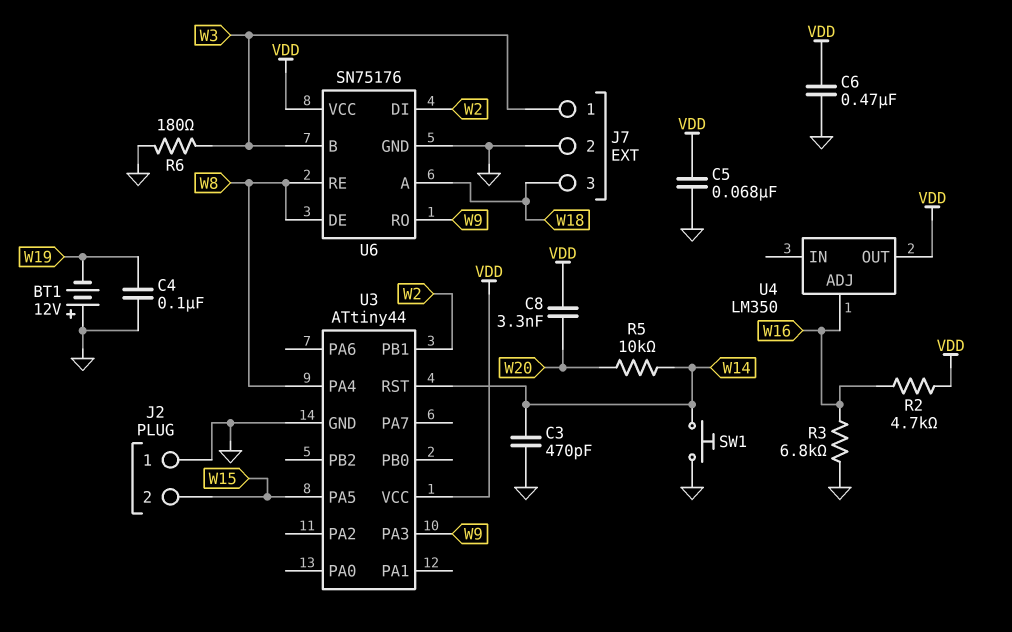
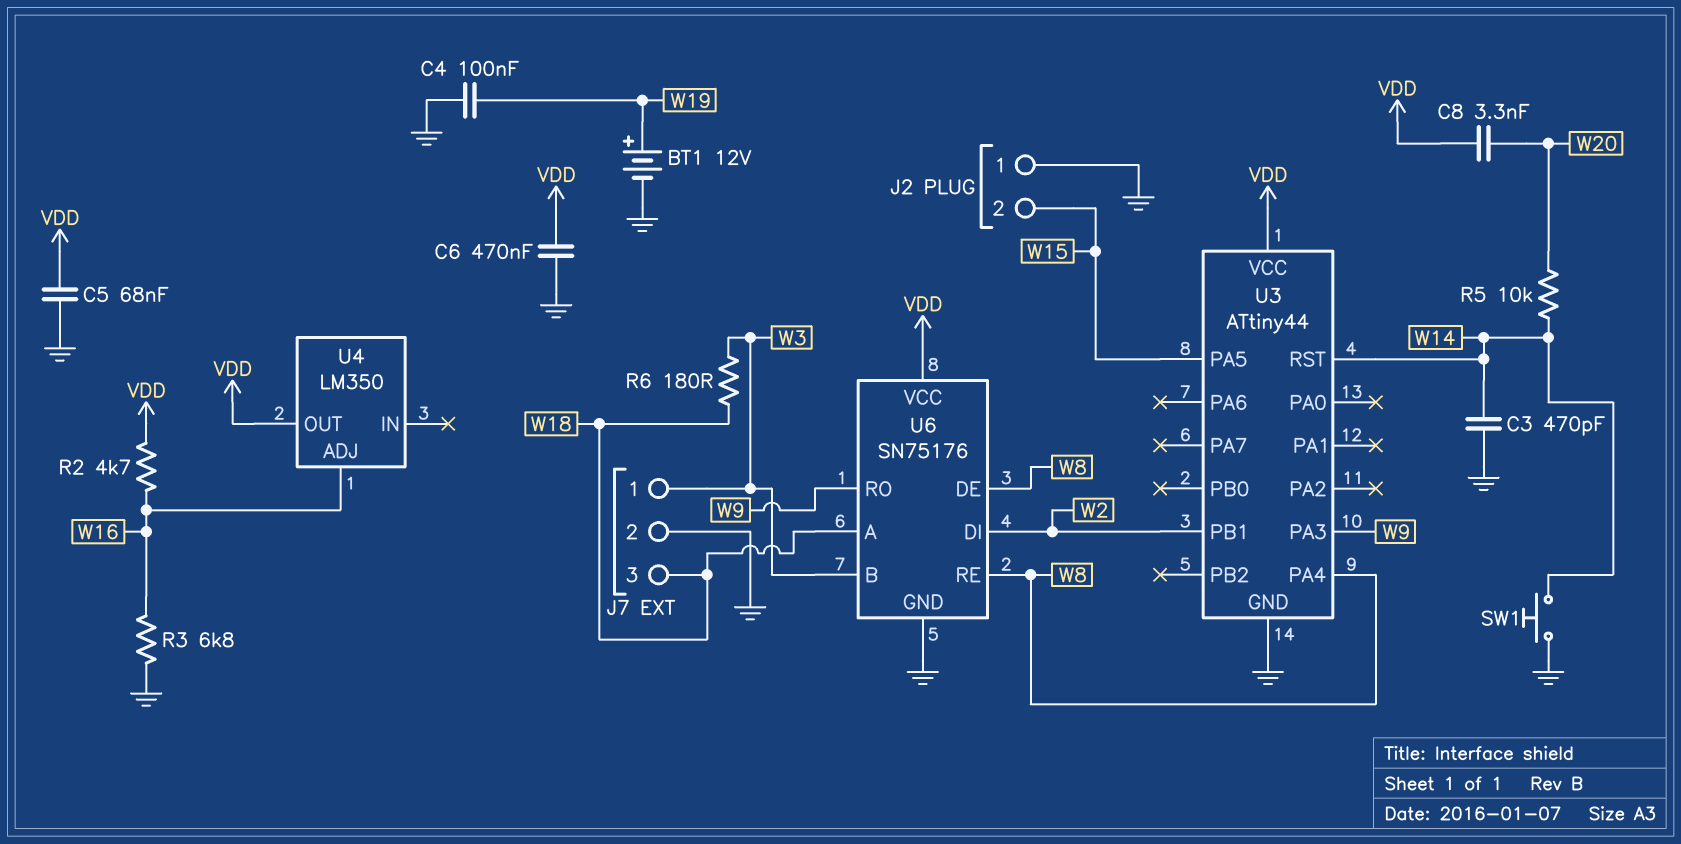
BT1: 12V (plus GND, minus W19) -> 12V (plus W19, minus GND)
R6: 180 (GND, W3) -> 180 (W3, W18)

